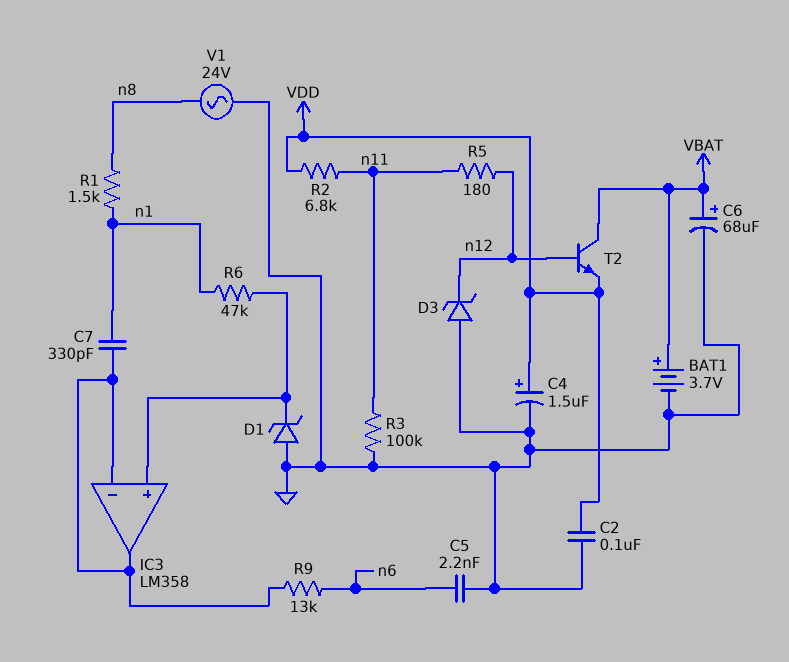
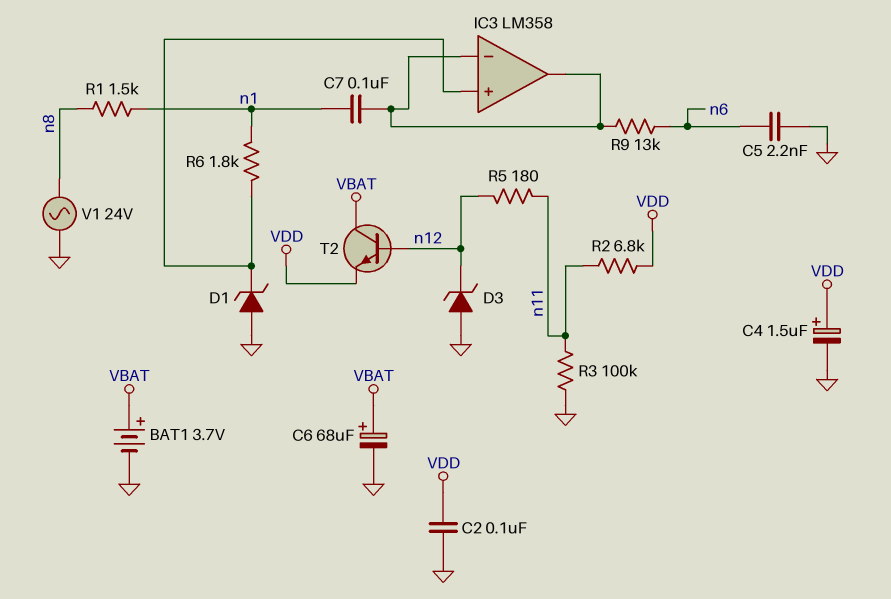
C7: 330pF (IC3/in-, n1) -> 100nF (IC3/in-, n1)
R6: 47k (IC3/in+, n1) -> 1.8k (IC3/in+, n1)

